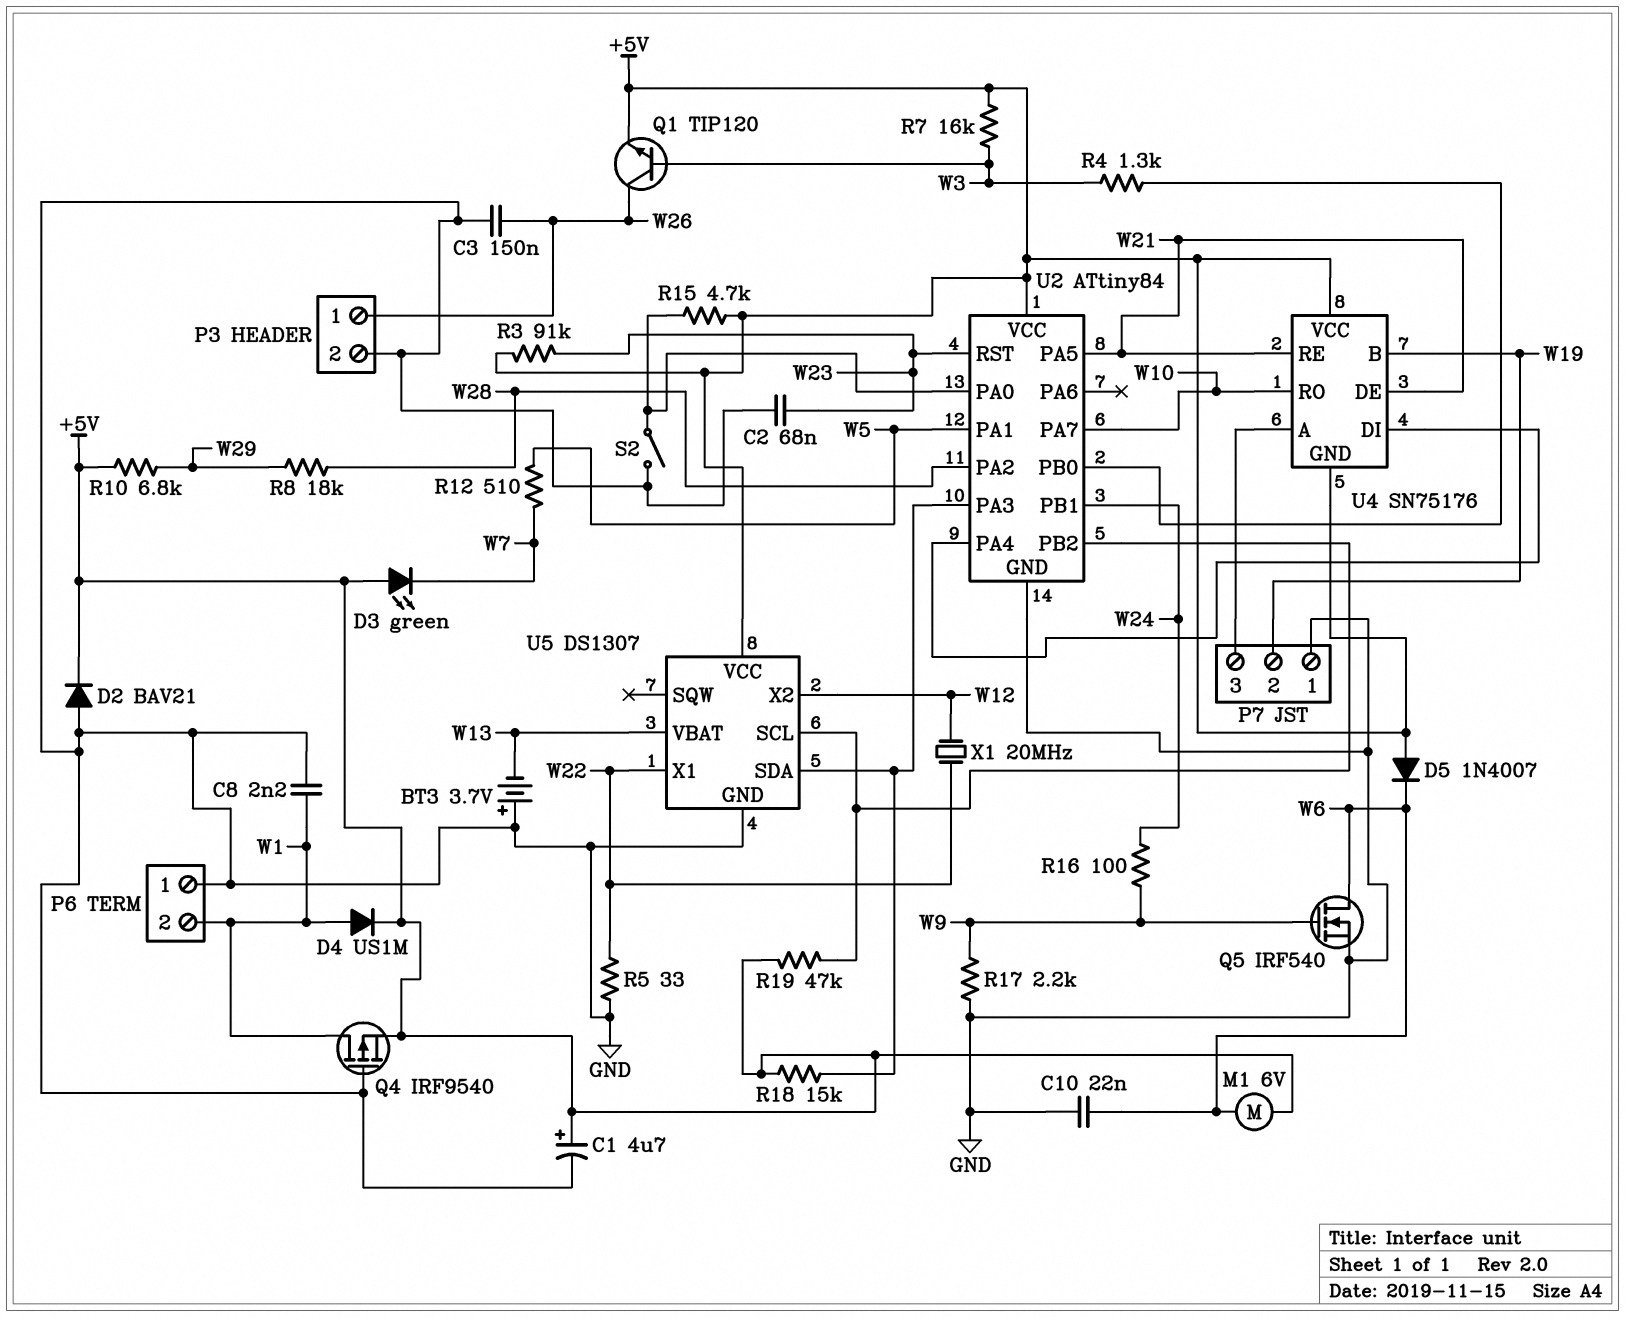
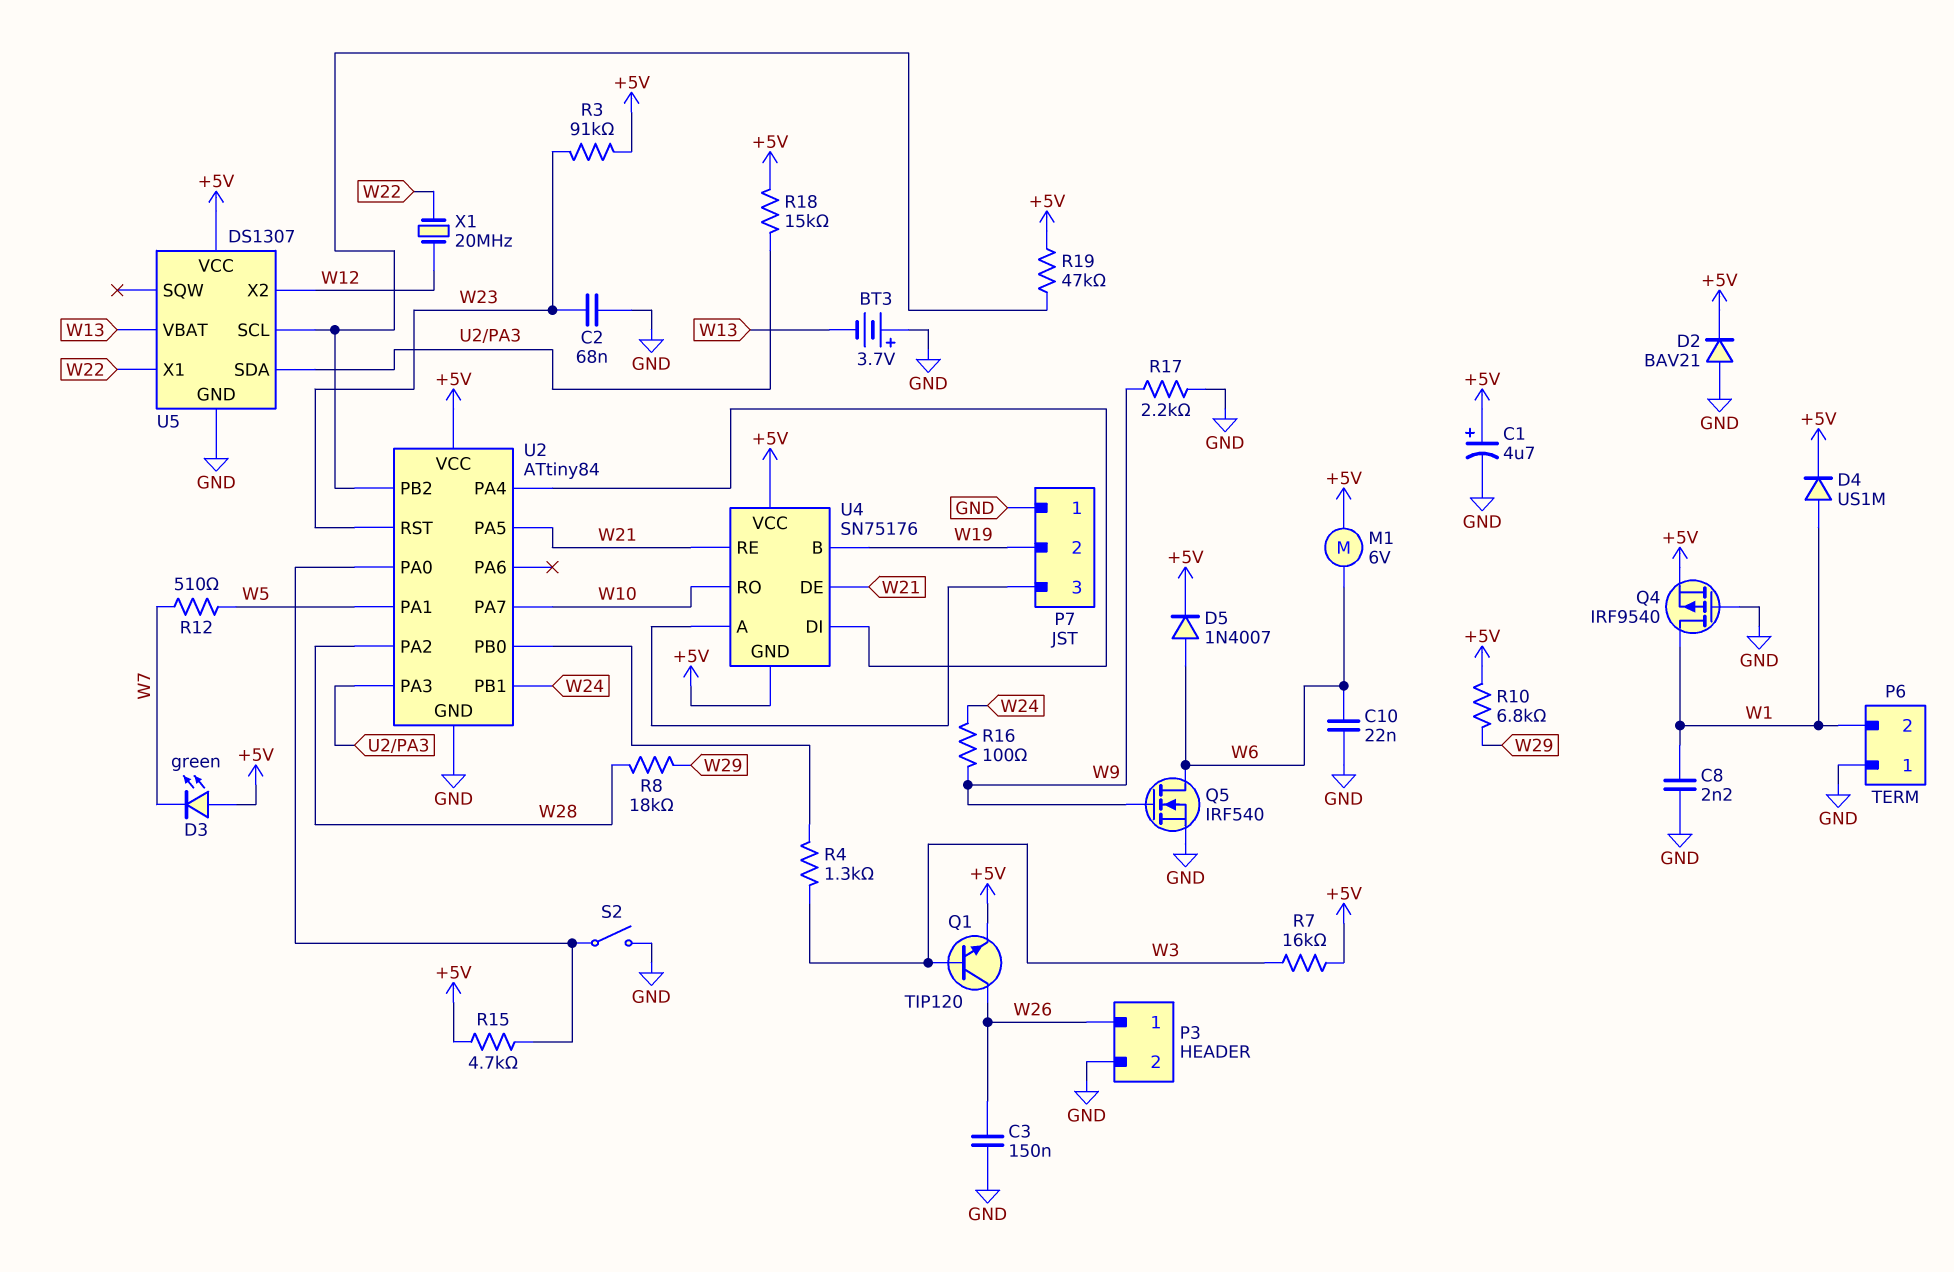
D5: diode 1N4007 (A +5V, K W6) -> diode 1N4007 (A W6, K +5V)
R5: 33 (GND, W22) -> none

